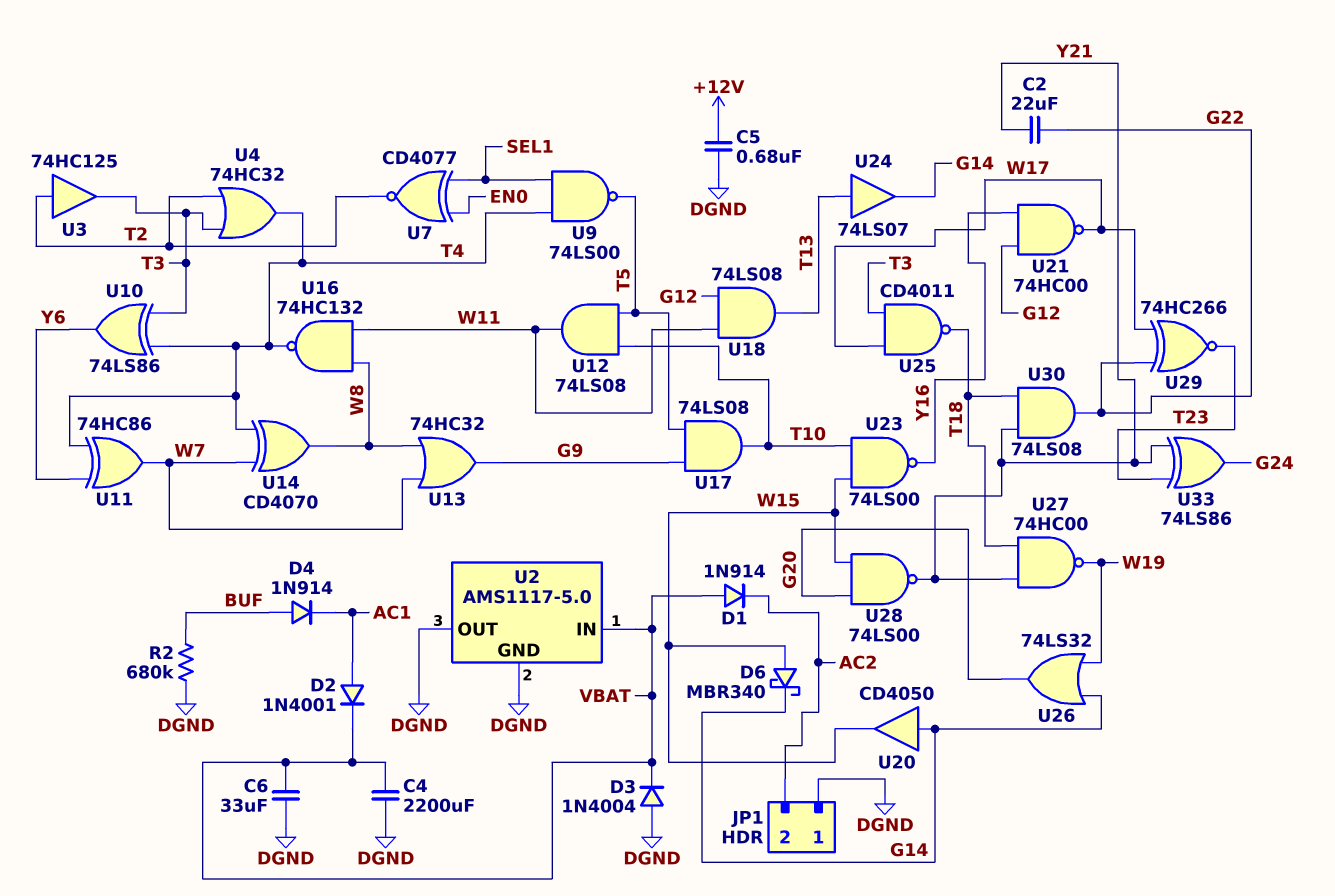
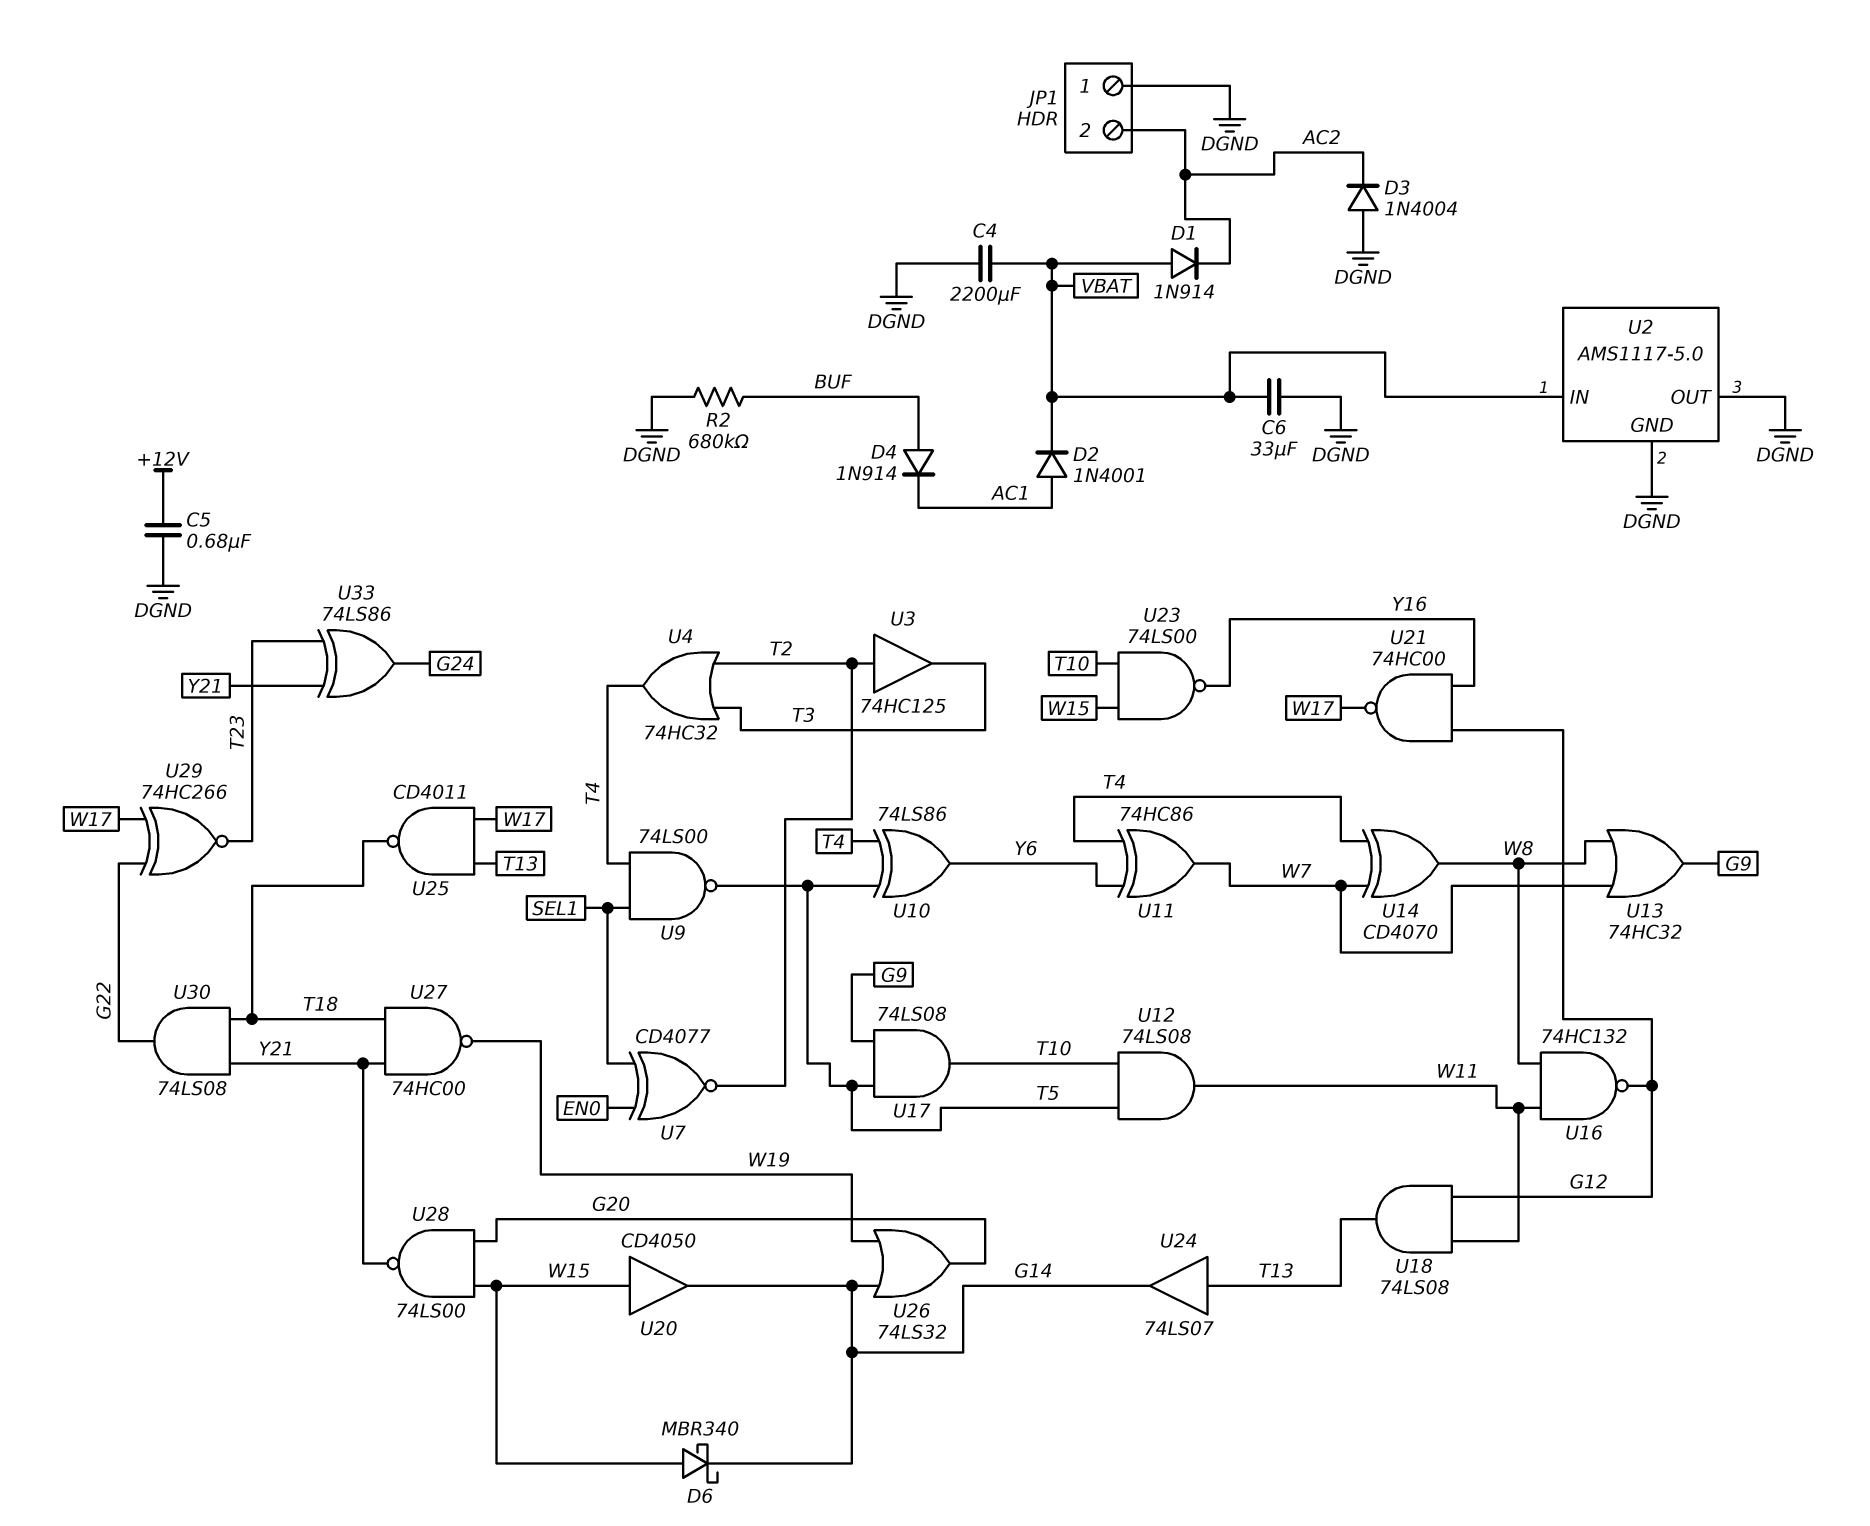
C2: 22uF (G22, Y21) -> none
D3: diode 1N4004 (A DGND, K VBAT) -> diode 1N4004 (A DGND, K AC2)
U10: XOR 74LS86 (in T3, in T4, out Y6) -> XOR 74LS86 (in T4, in T5, out Y6)
U16: NAND 74HC132 (in W8, in W11, out T4) -> NAND 74HC132 (in W8, in W11, out G12)
U20: buffer CD4050 (in G14, out W15) -> buffer CD4050 (in W15, out G14)
U25: NAND CD4011 (in T3, in W17, out T18) -> NAND CD4011 (in T13, in W17, out T18)

